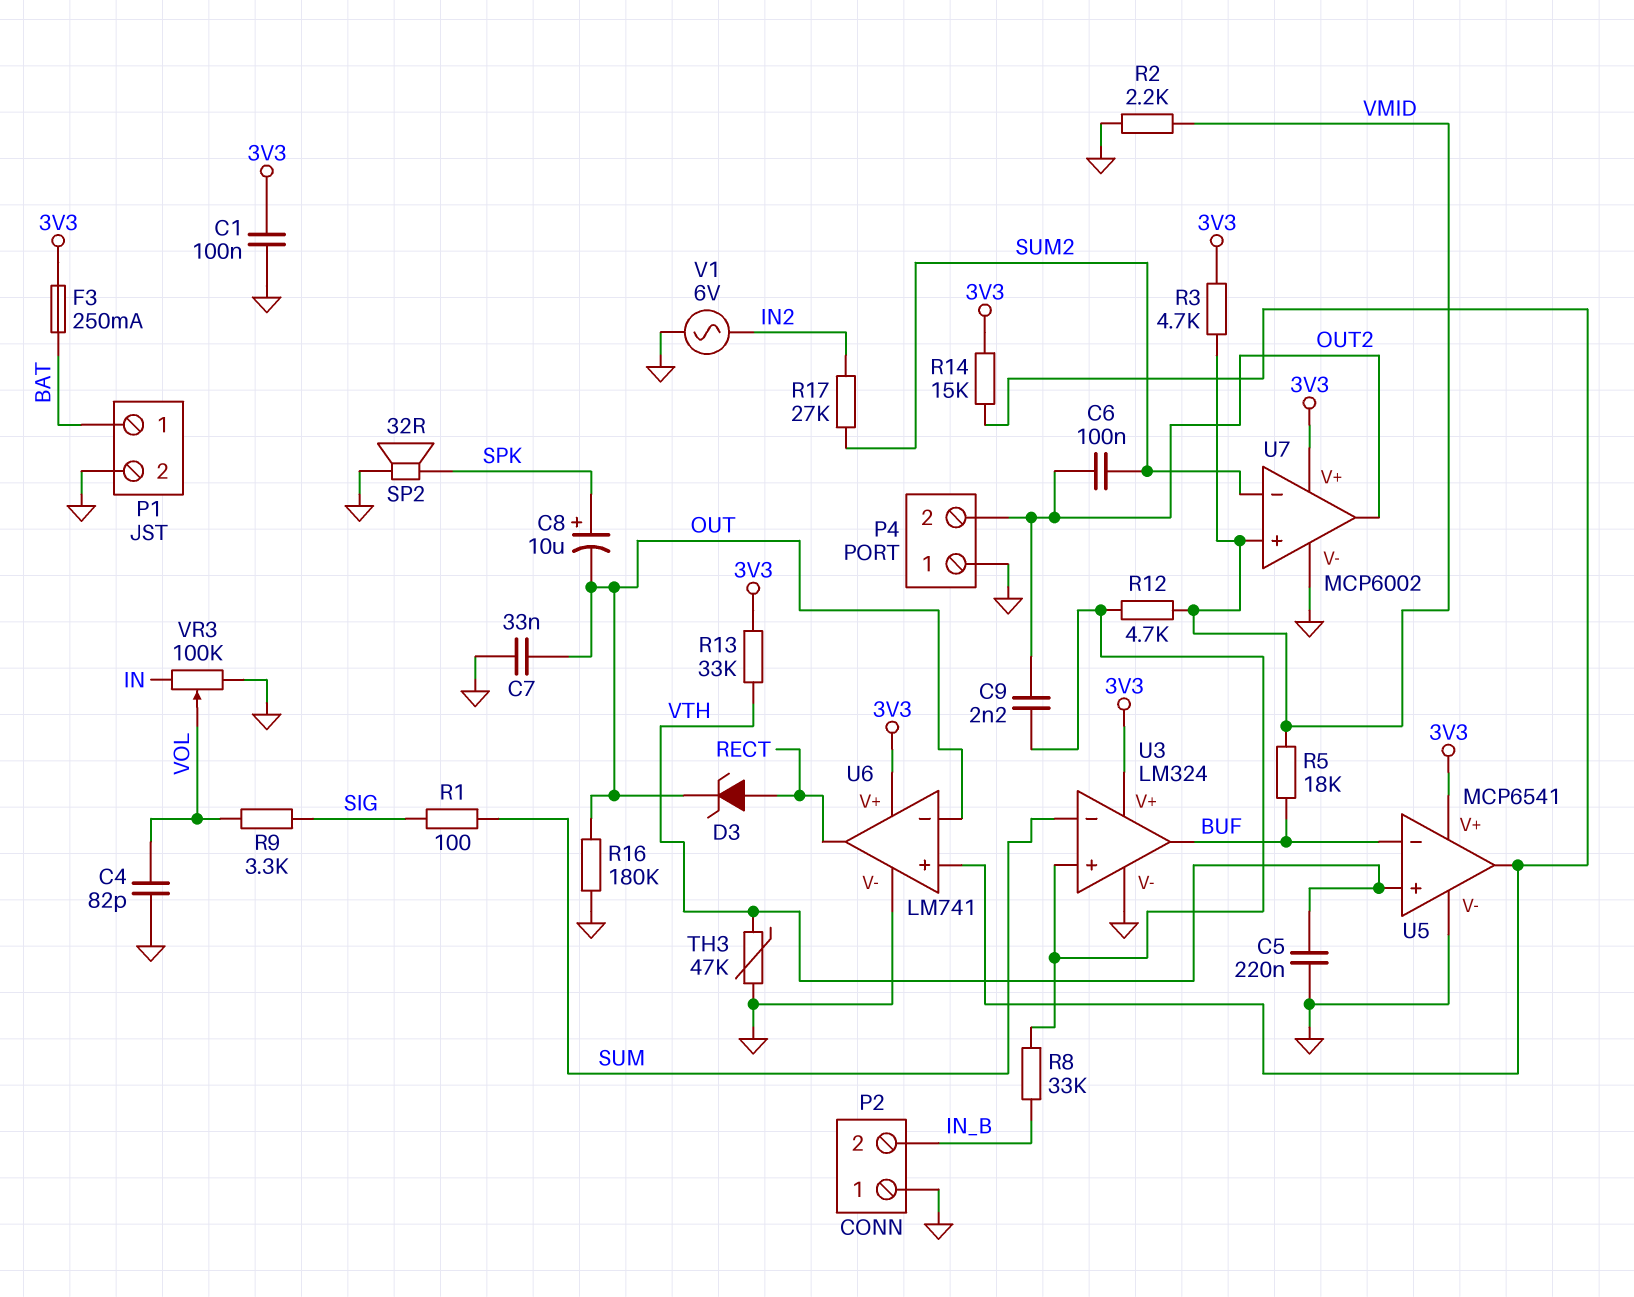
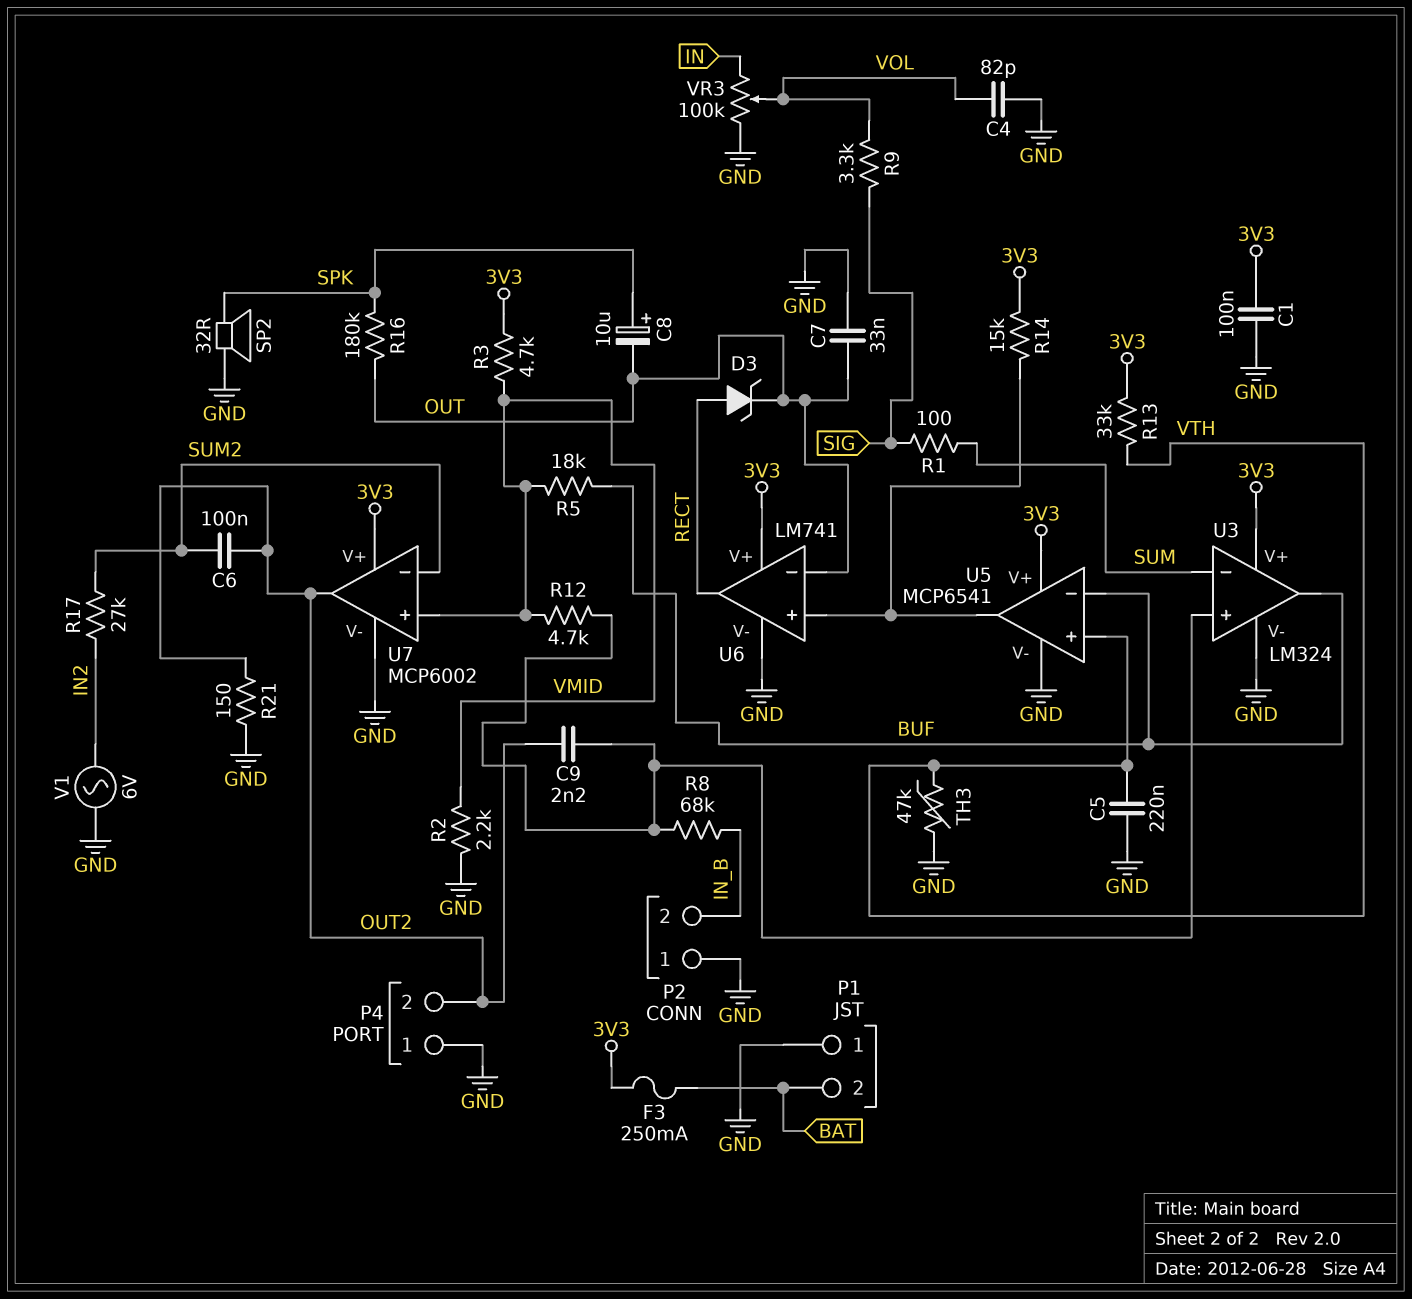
P1 pin 1: BAT -> GND
P1 pin 2: GND -> BAT
R8: 33k (IN_B, U3/in+) -> 68k (IN_B, U3/in+)
R16: 180k (GND, OUT) -> 180k (OUT, SPK)
R21: none -> 150 (GND, OUT2)

